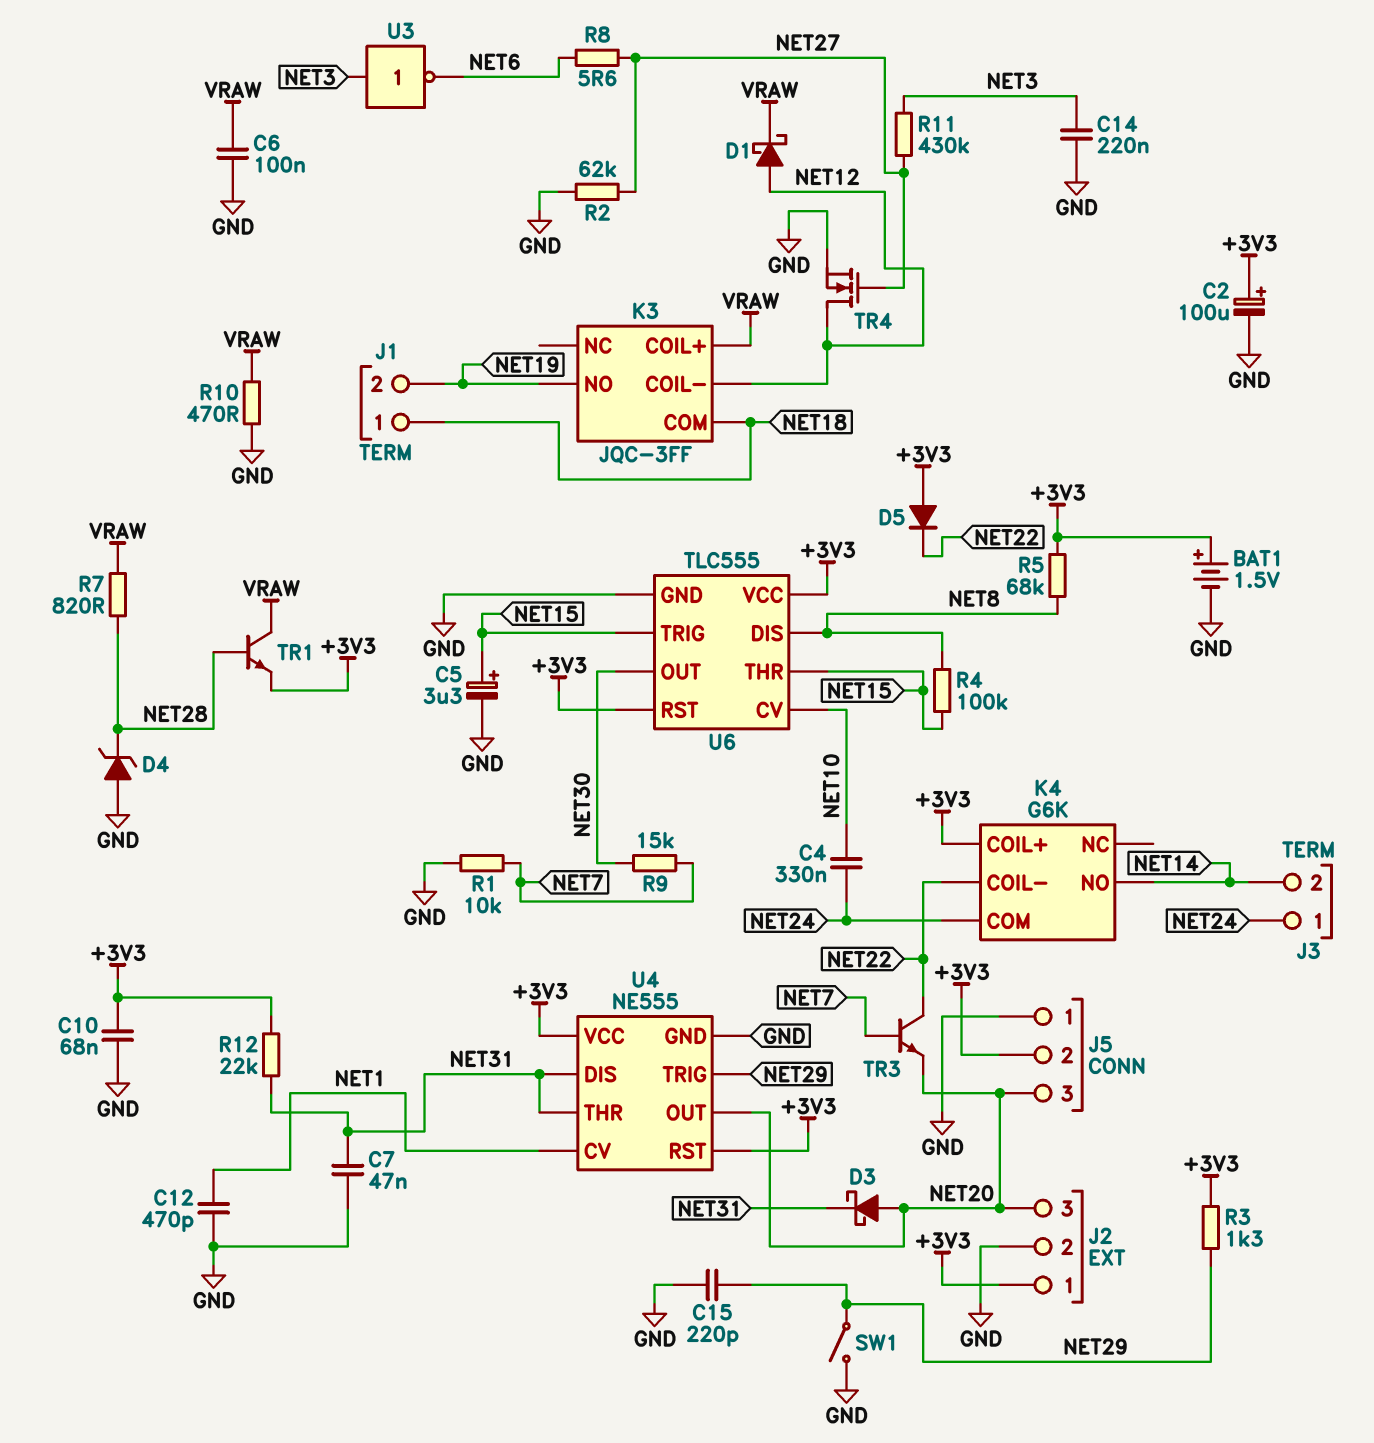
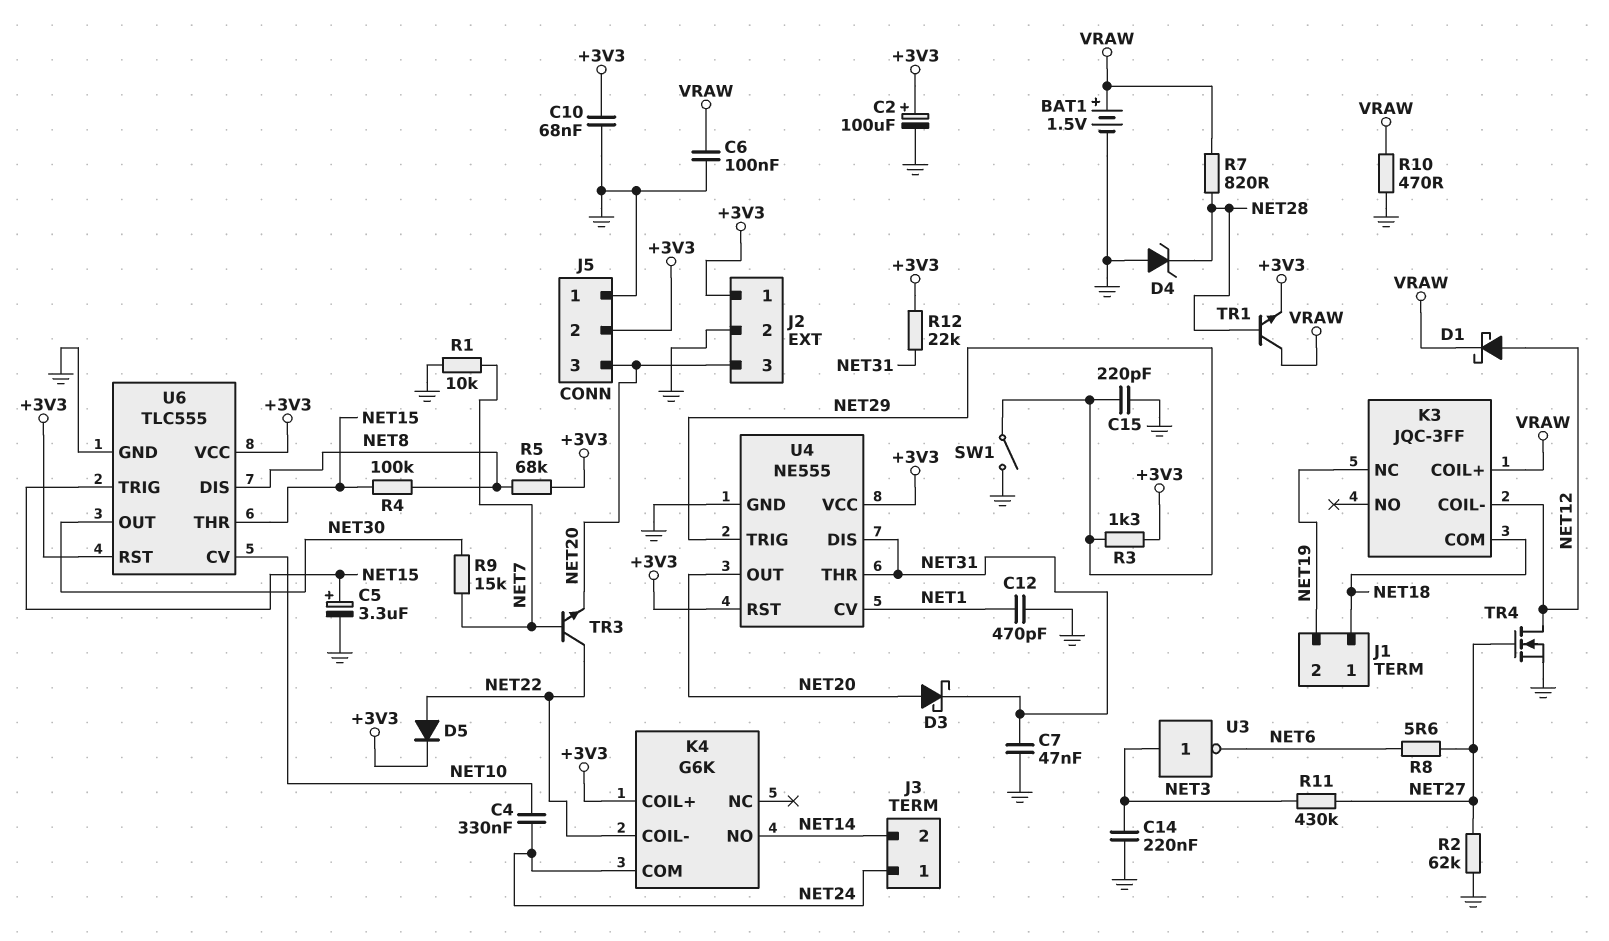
BAT1: 1.5V (plus +3V3, minus GND) -> 1.5V (plus VRAW, minus GND)
D5: diode (A +3V3, K NET22) -> diode (A NET22, K +3V3)
K3 pin NC: none -> NET19
K3 pin NO: NET19 -> none

